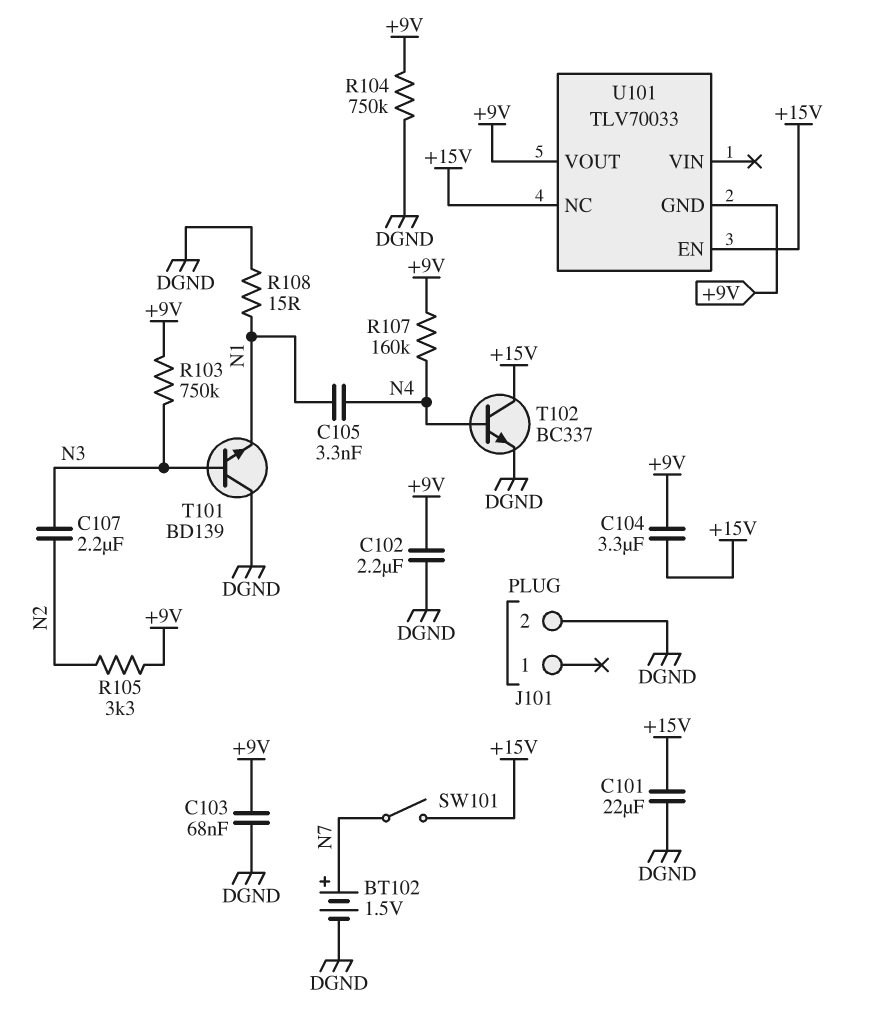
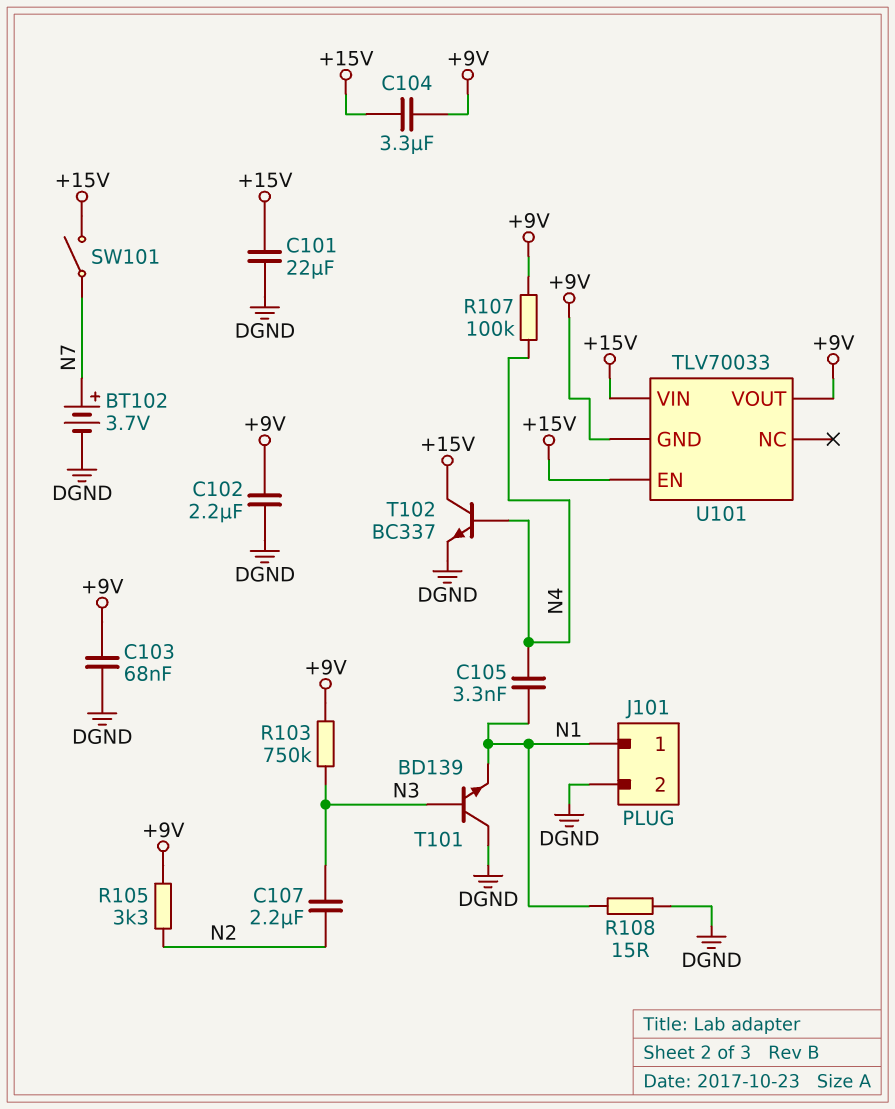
BT102: 1.5V (plus N7, minus DGND) -> 3.7V (plus N7, minus DGND)
J101 pin 1: none -> N1
R104: 750k (+9V, DGND) -> none
R107: 160k (+9V, N4) -> 100k (+9V, N4)
U101 pin NC: +15V -> none
U101 pin VIN: none -> +15V

